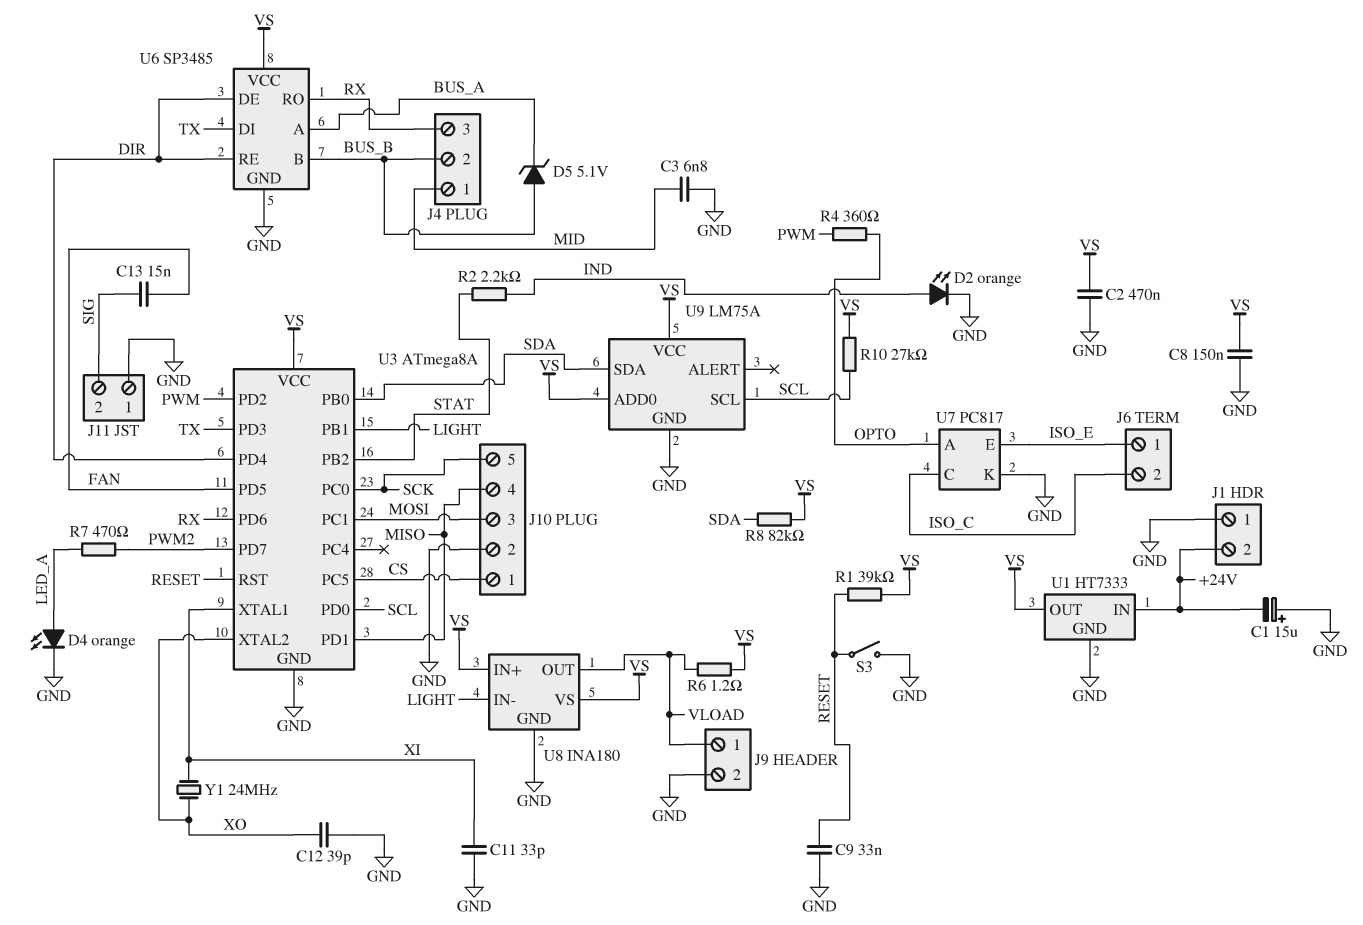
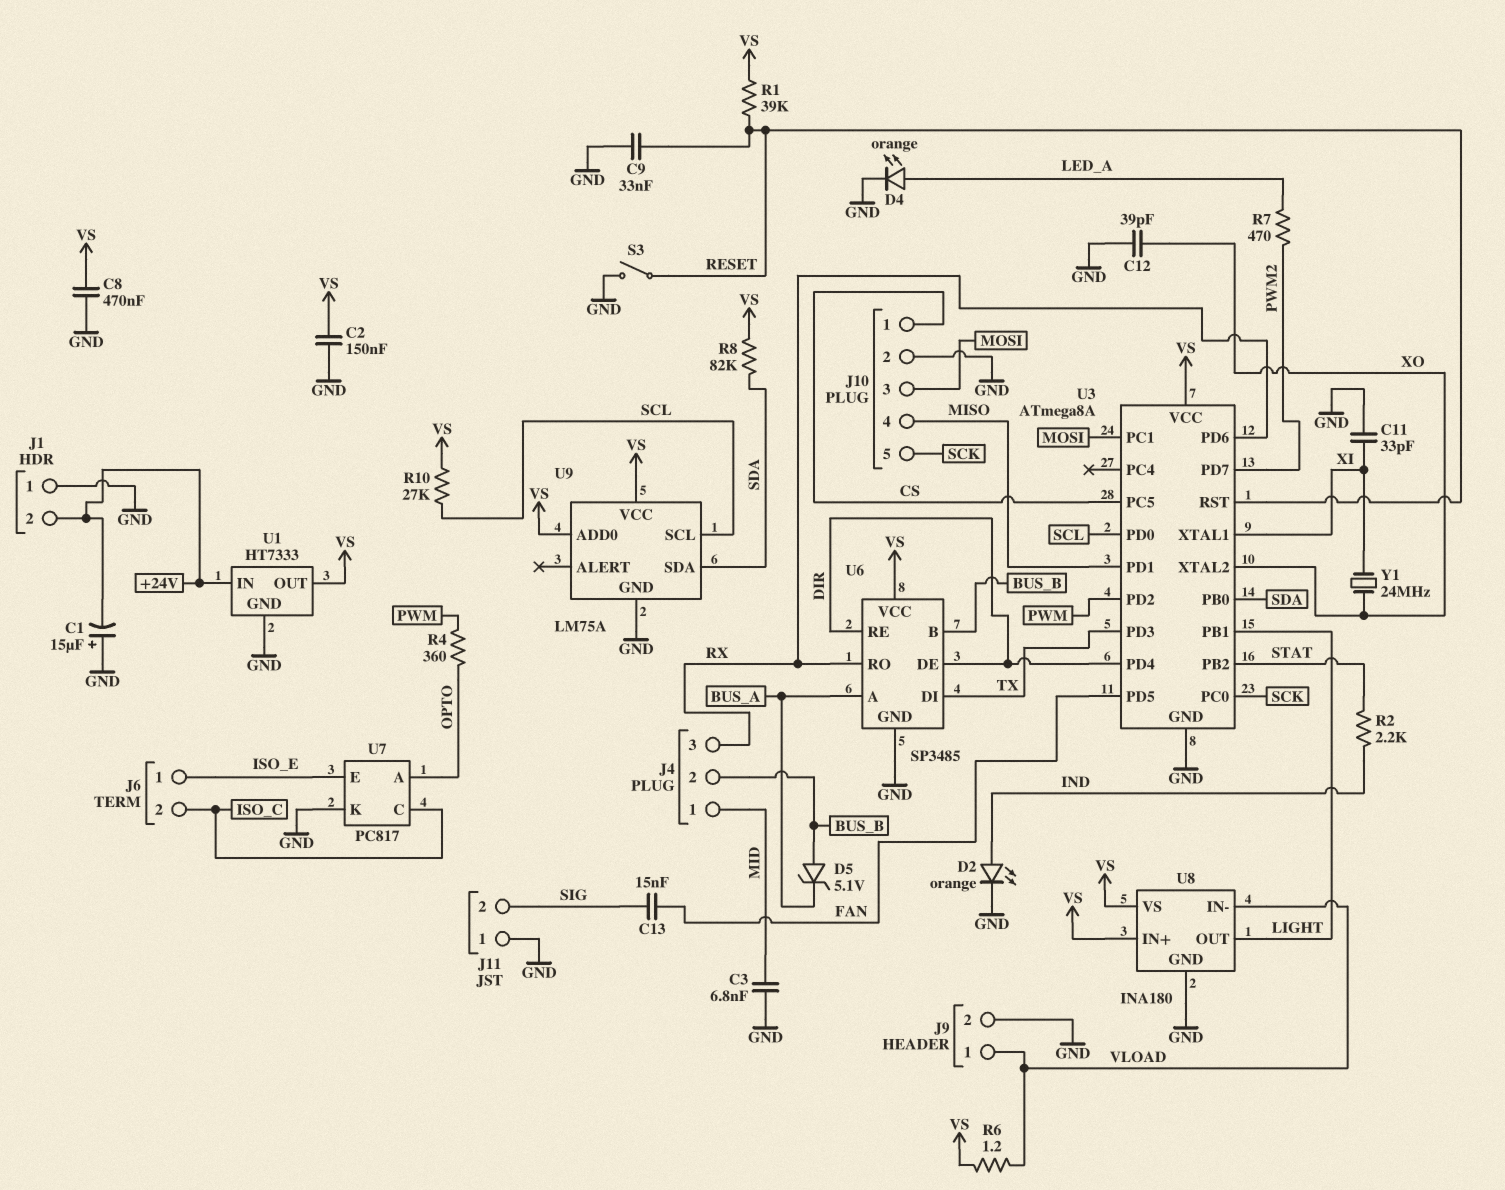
C2: 470nF (GND, VS) -> 150nF (GND, VS)
C8: 150nF (GND, VS) -> 470nF (GND, VS)
U8 pin IN-: LIGHT -> VLOAD
U8 pin OUT: VLOAD -> LIGHT

